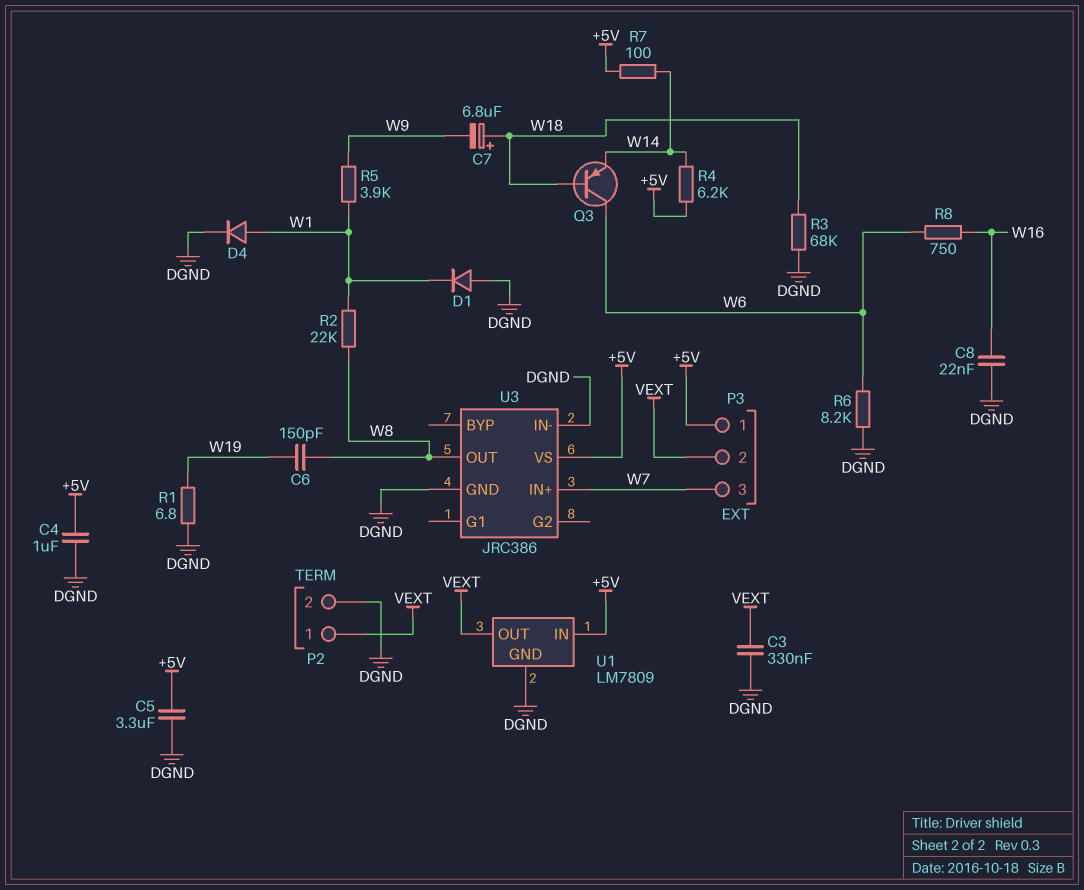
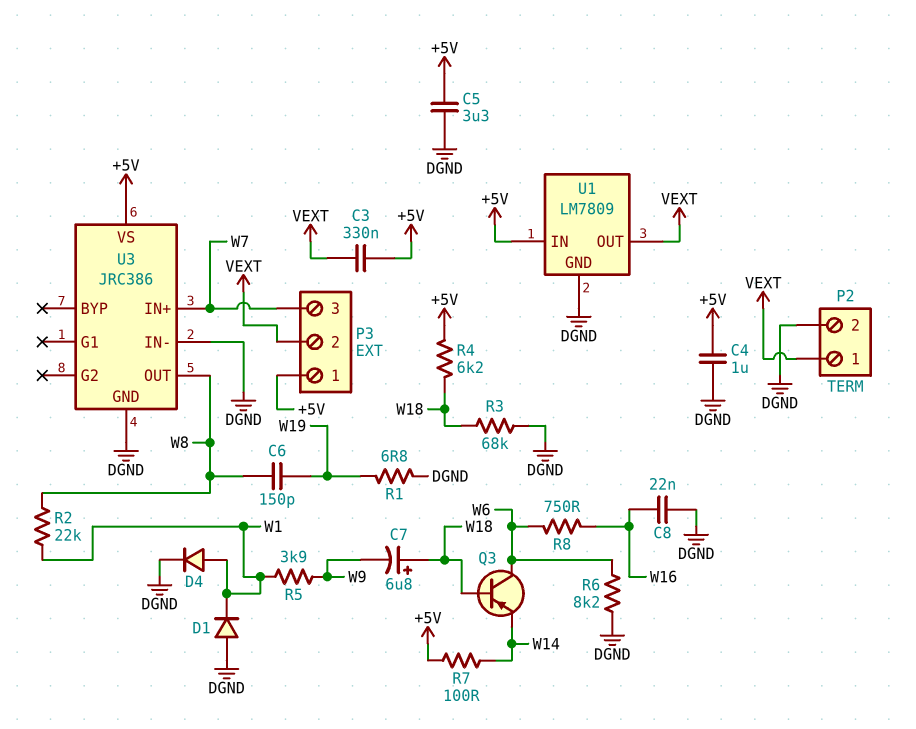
C3: 330nF (DGND, VEXT) -> 330nF (+5V, VEXT)
R4: 6.2k (+5V, W14) -> 6.2k (+5V, W18)

